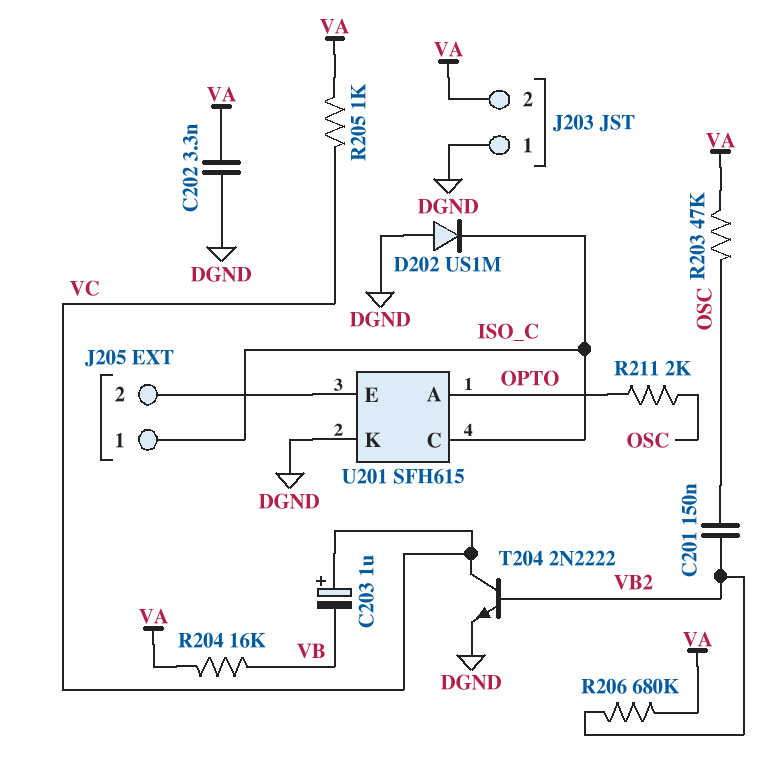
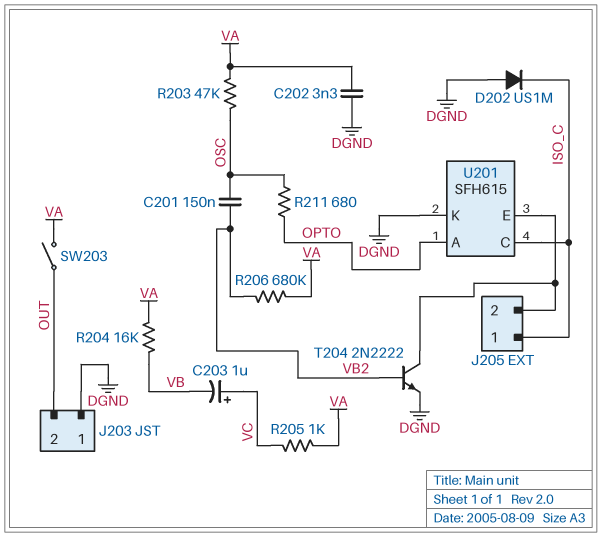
J203 pin 2: VA -> OUT
R211: 2k (OPTO, OSC) -> 680 (OPTO, OSC)
SW203: none -> switch (OUT, VA)
T204: NPN 2N2222 (B VB2, C VC, E DGND) -> NPN 2N2222 (B VB2, C J205/2, E DGND)

